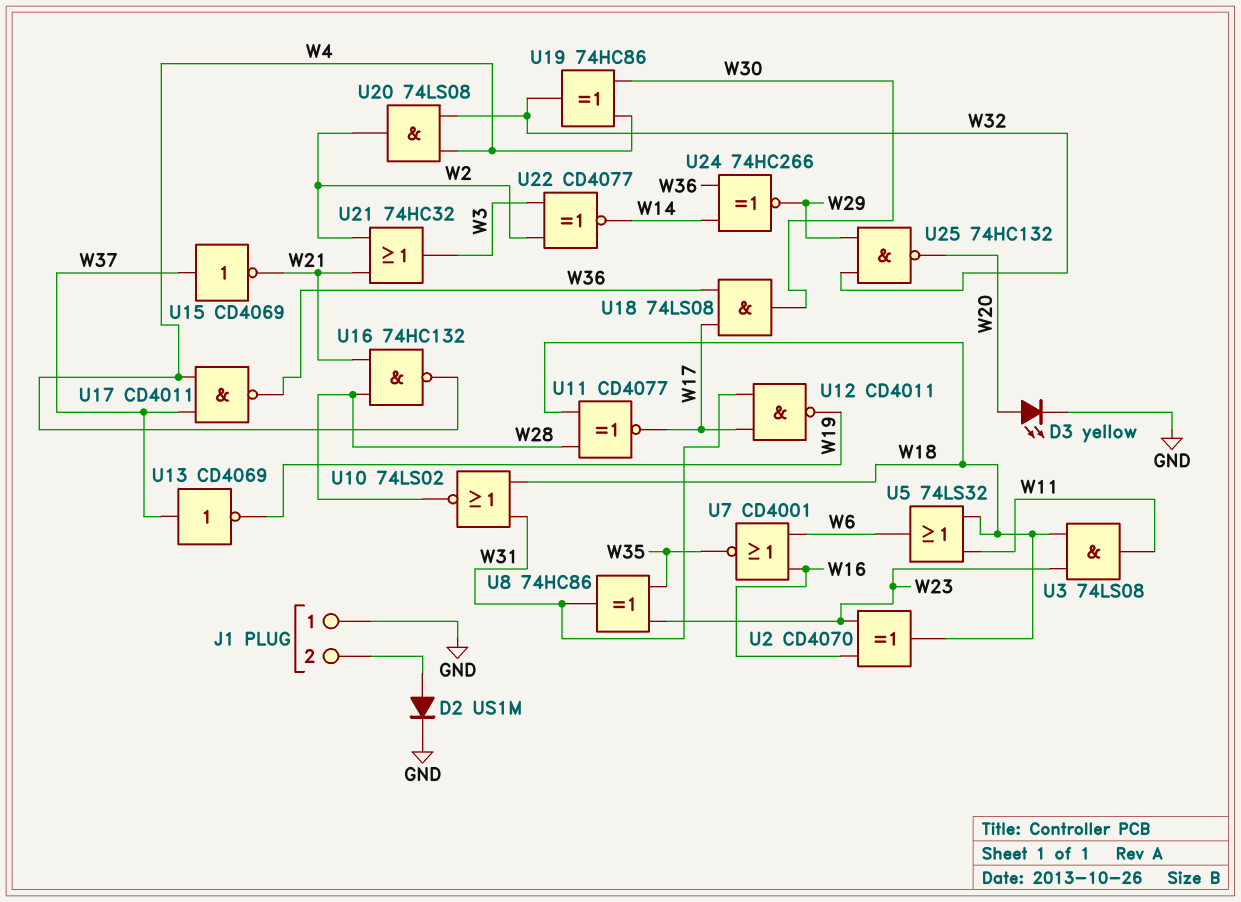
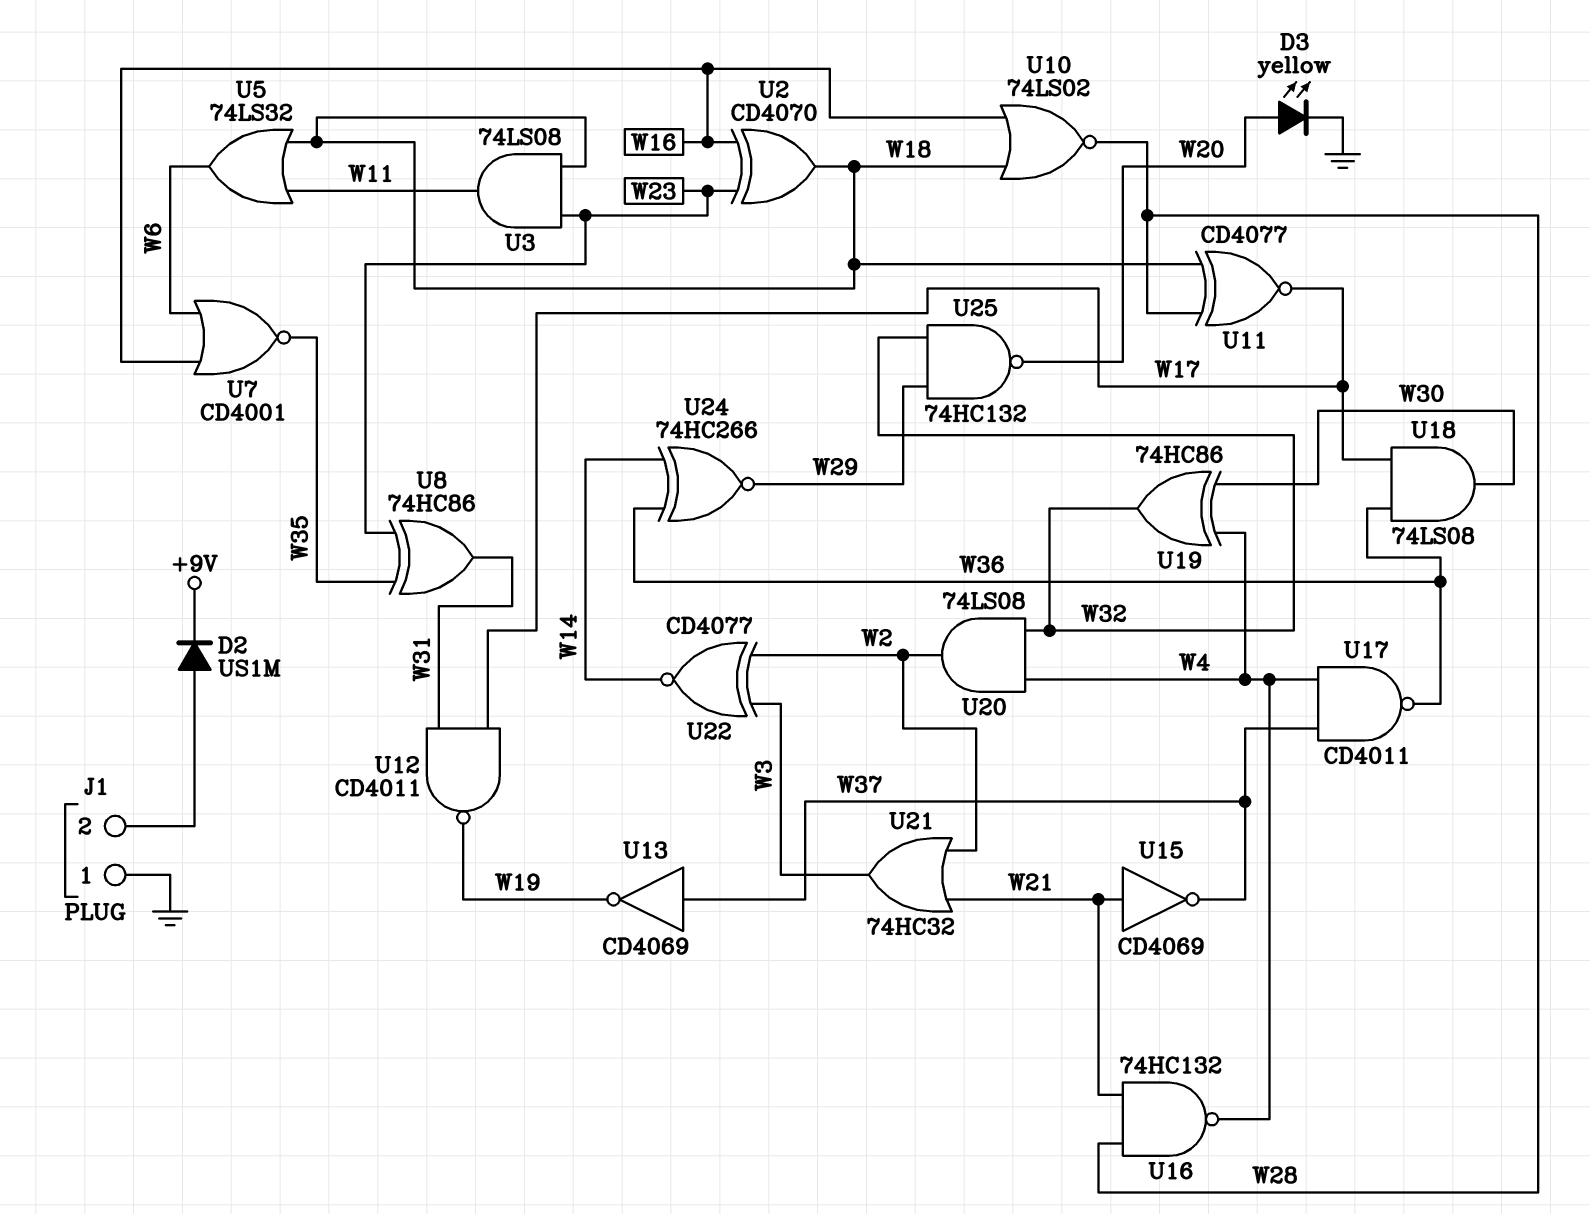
D2: diode US1M (A J1/2, K GND) -> diode US1M (A J1/2, K +9V)
U10: NOR 74LS02 (in W18, in W31, out W28) -> NOR 74LS02 (in W16, in W18, out W28)
U15: NOT CD4069 (in W37, out W21) -> NOT CD4069 (in W21, out W37)

